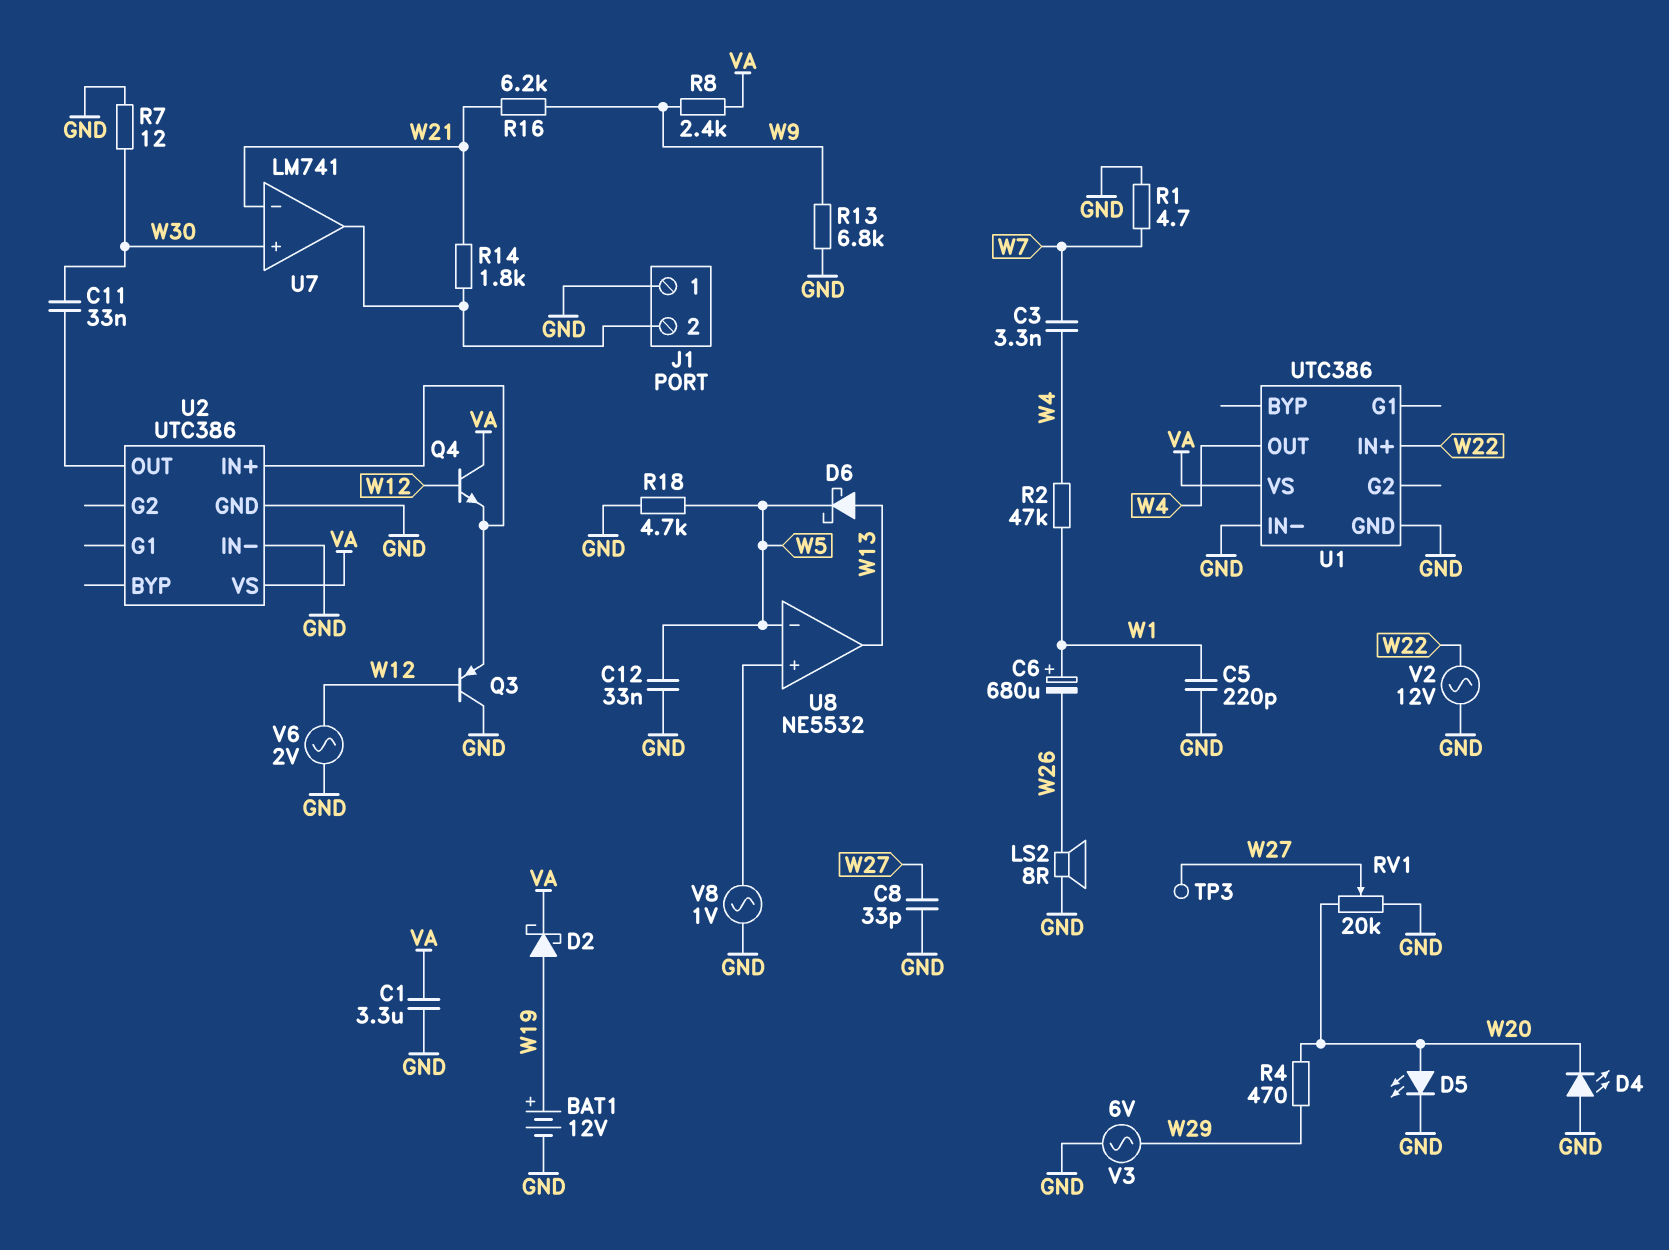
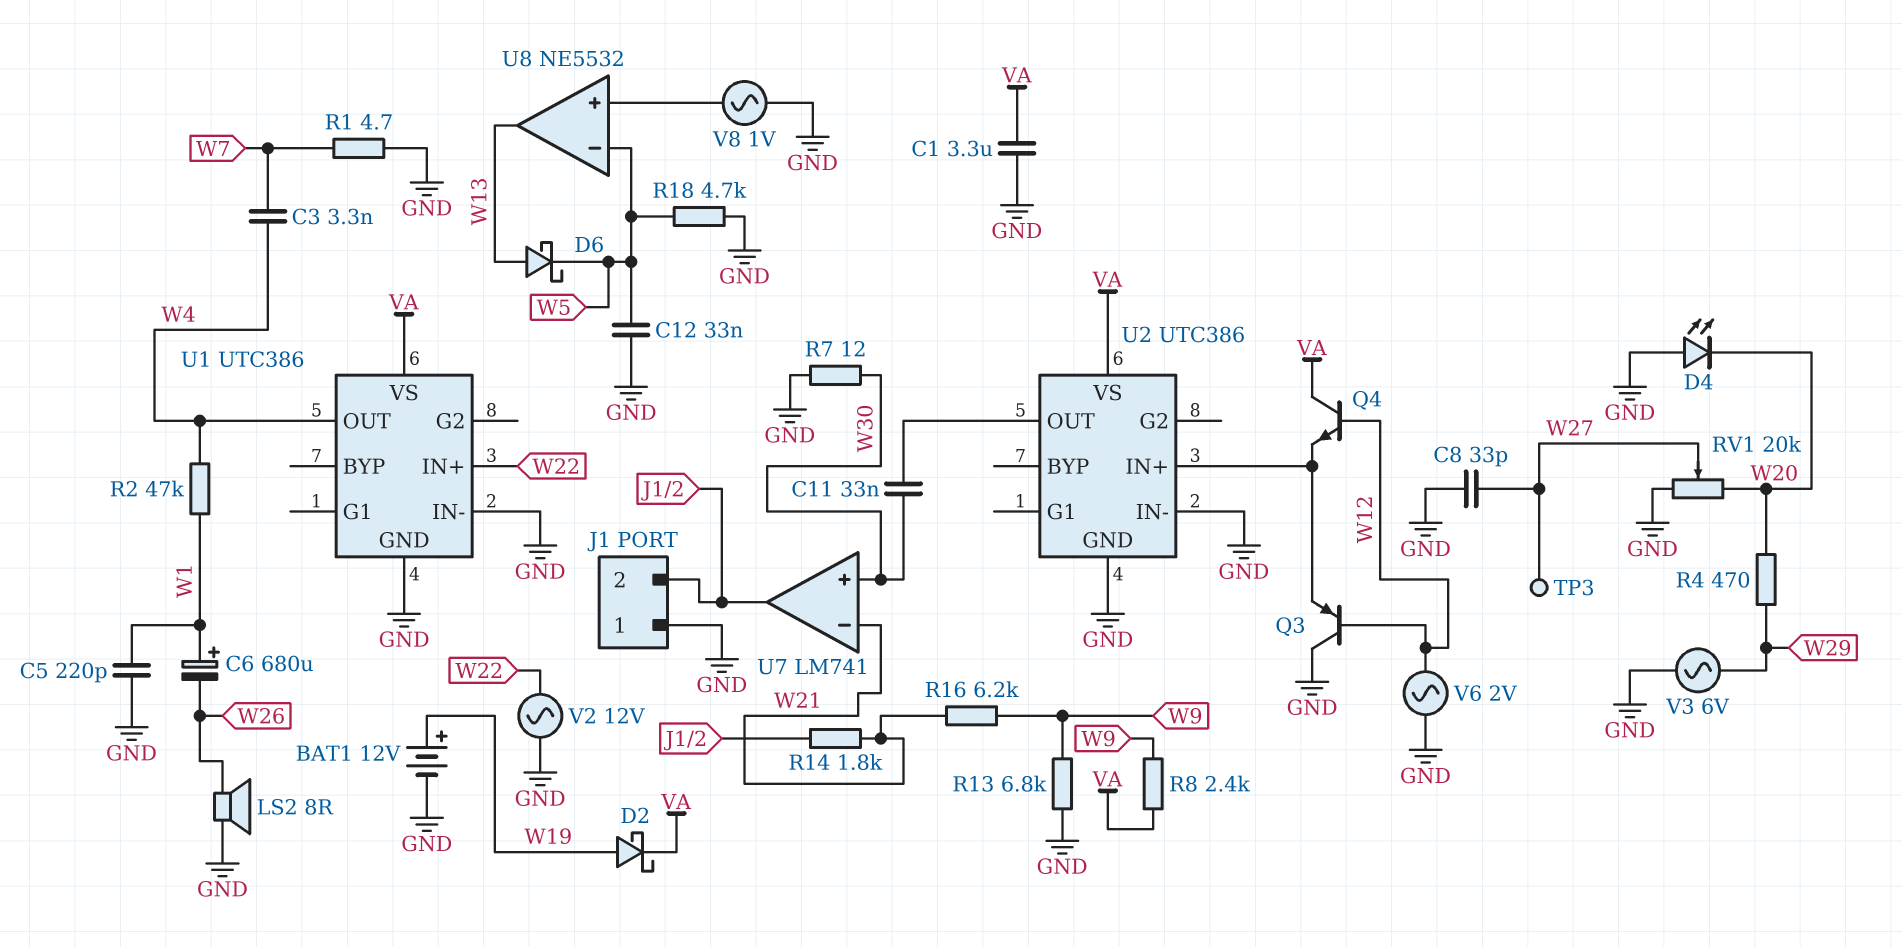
D5: LED (A W20, K GND) -> none

